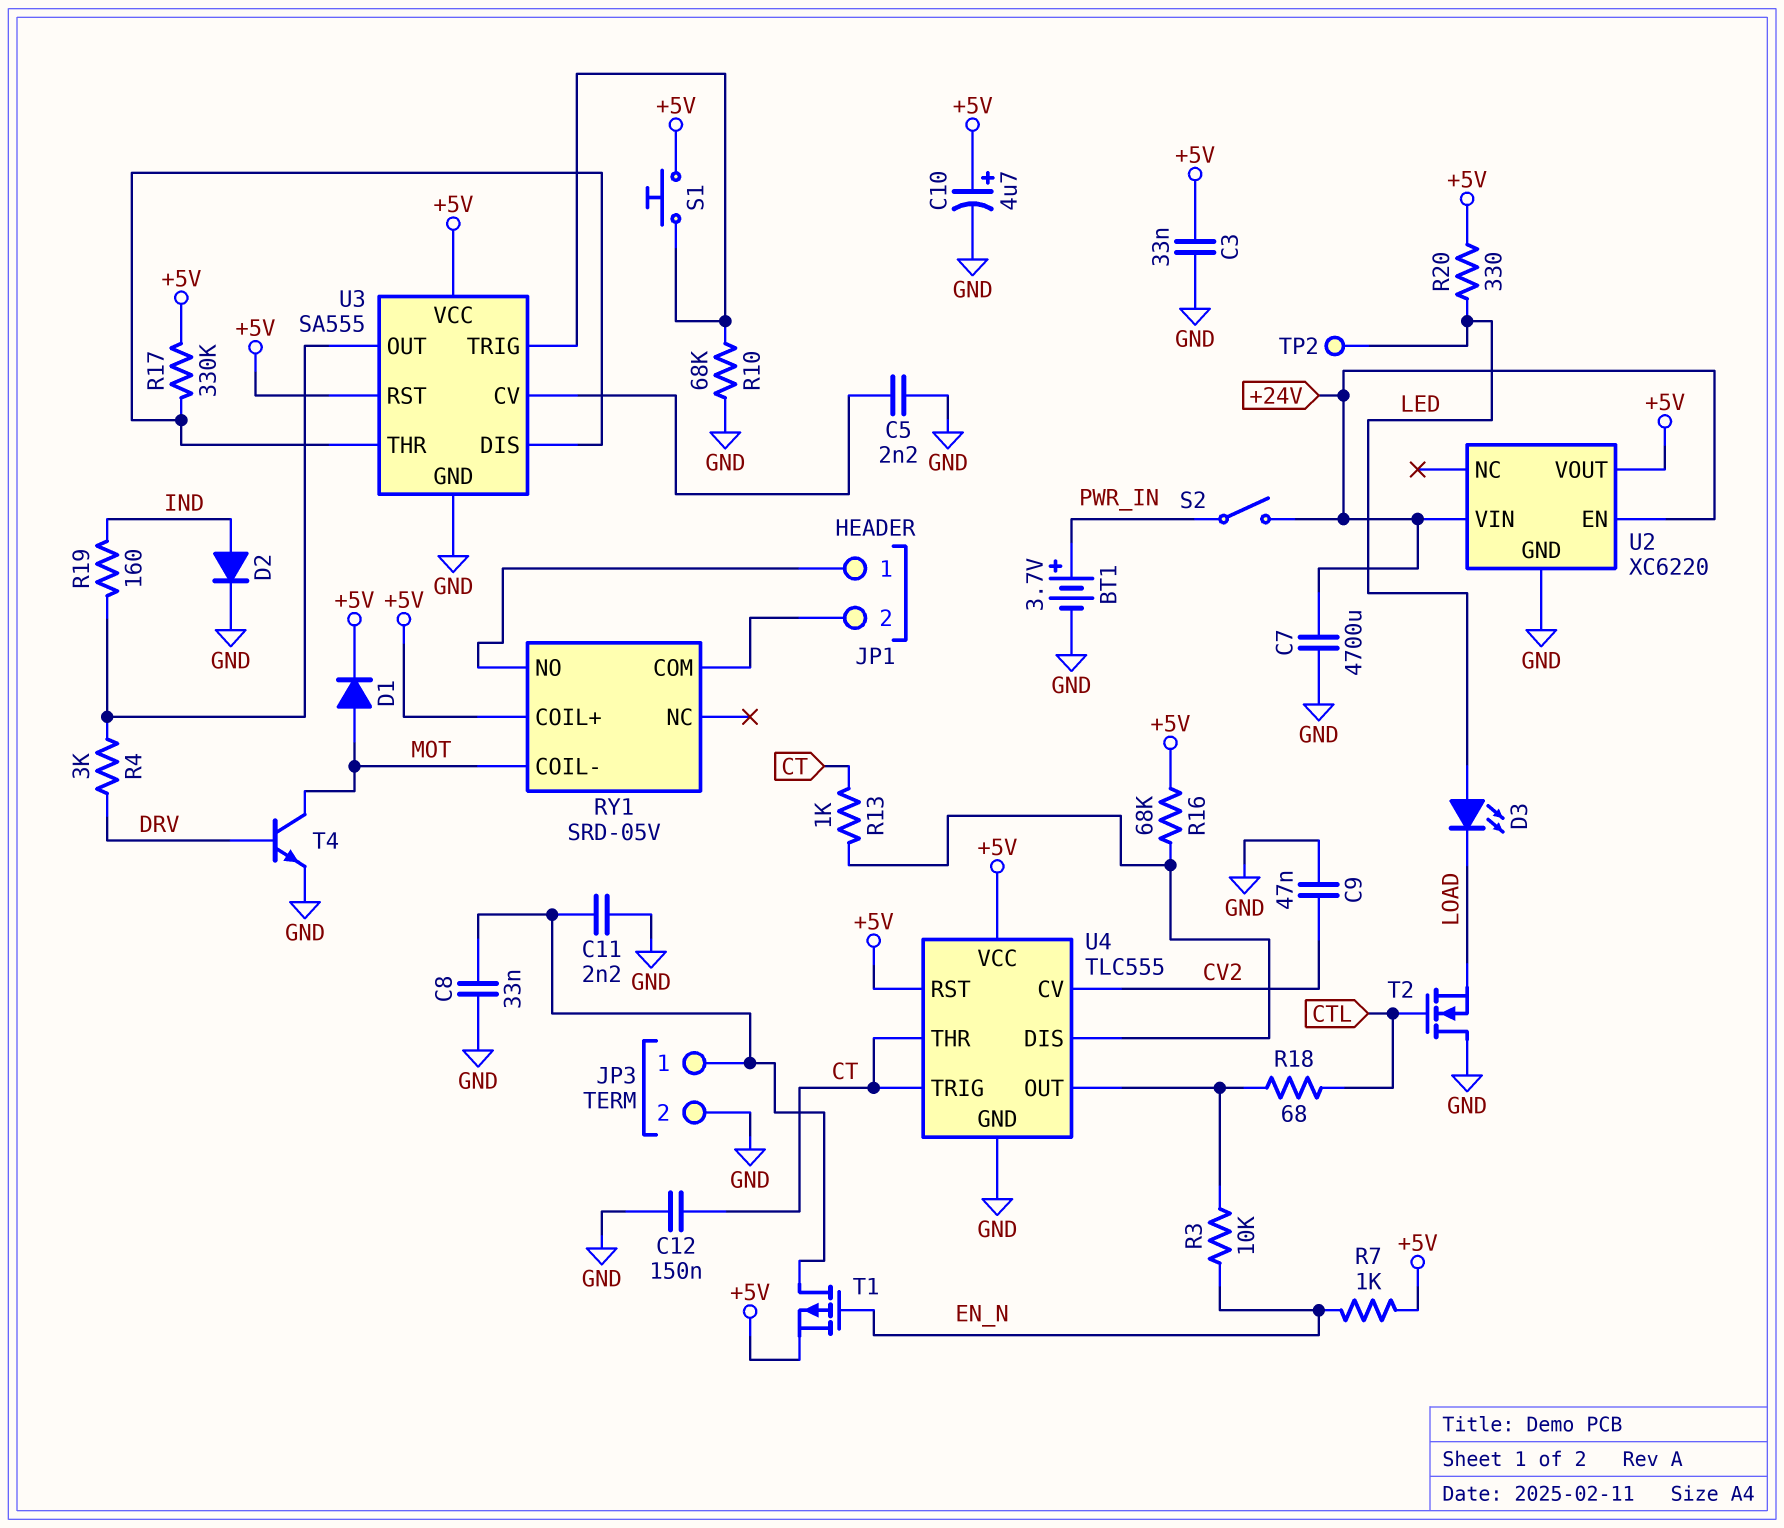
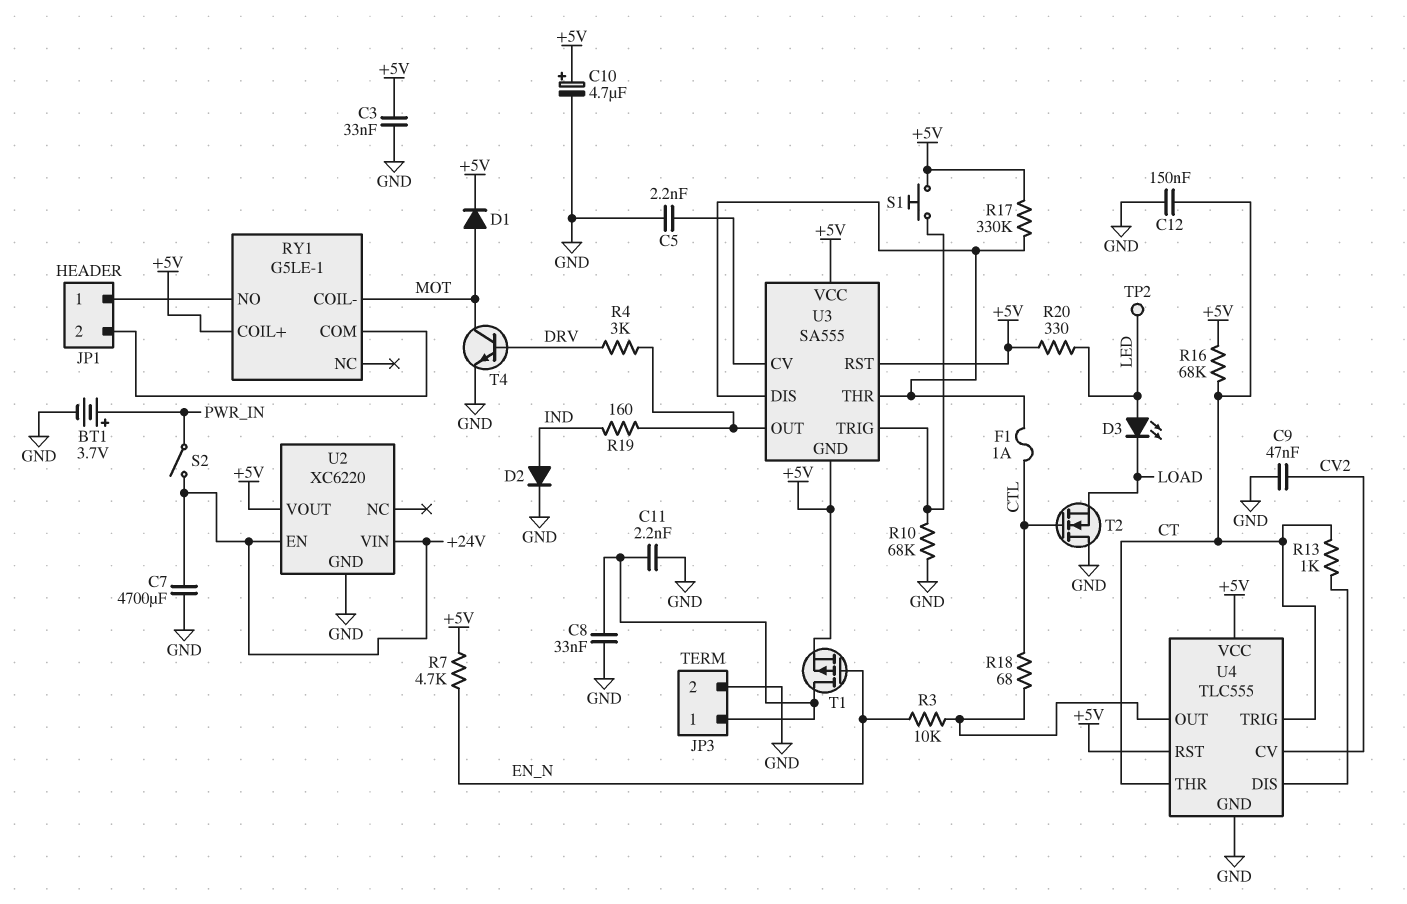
F1: none -> 1A (CTL, U3/DIS)
R7: 1k (+5V, EN_N) -> 4.7k (+5V, EN_N)
R16: 68k (+5V, U4/DIS) -> 68k (+5V, CT)
RY1: SRD-05V -> G5LE-1
U3 pin GND: GND -> +5V

